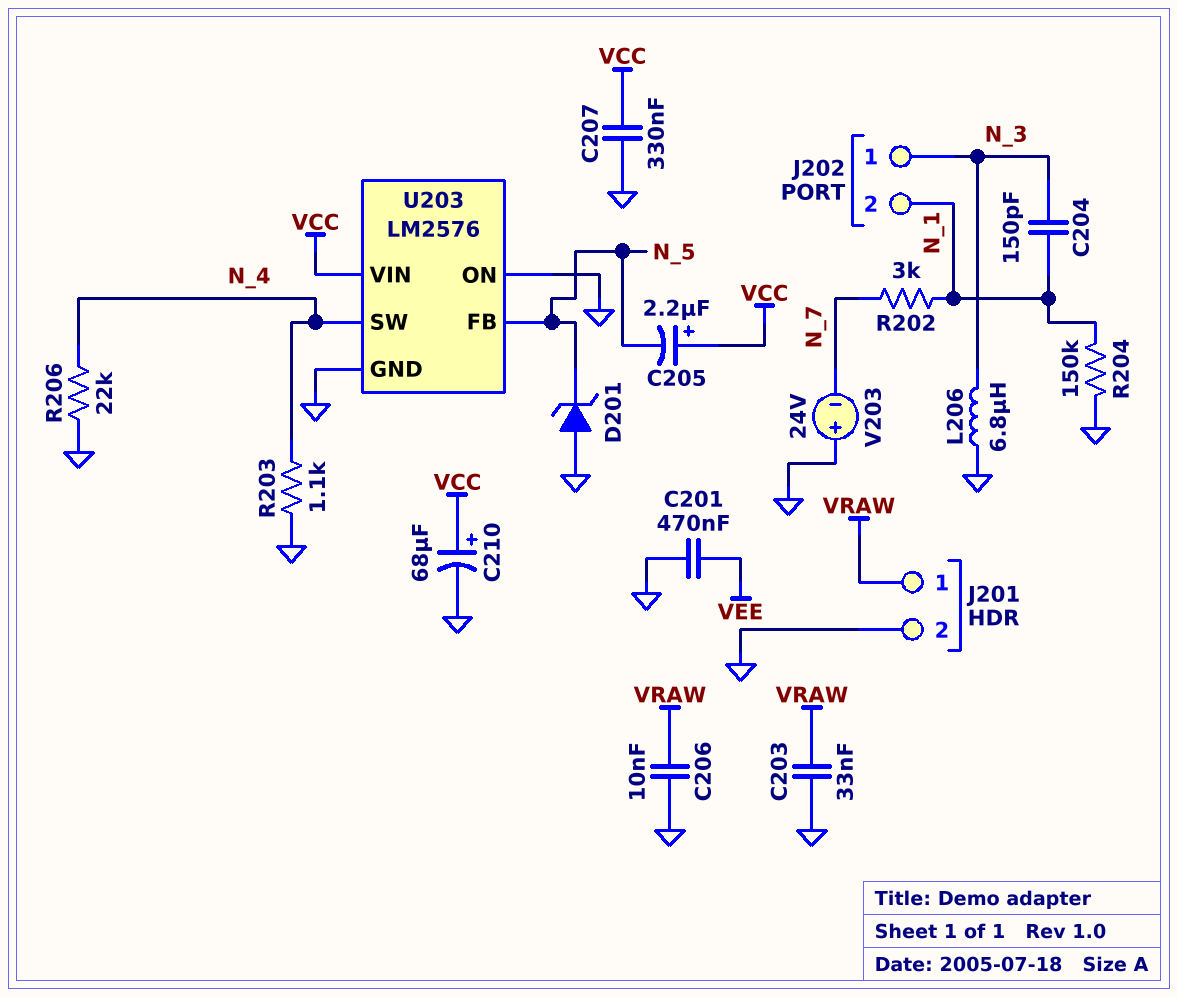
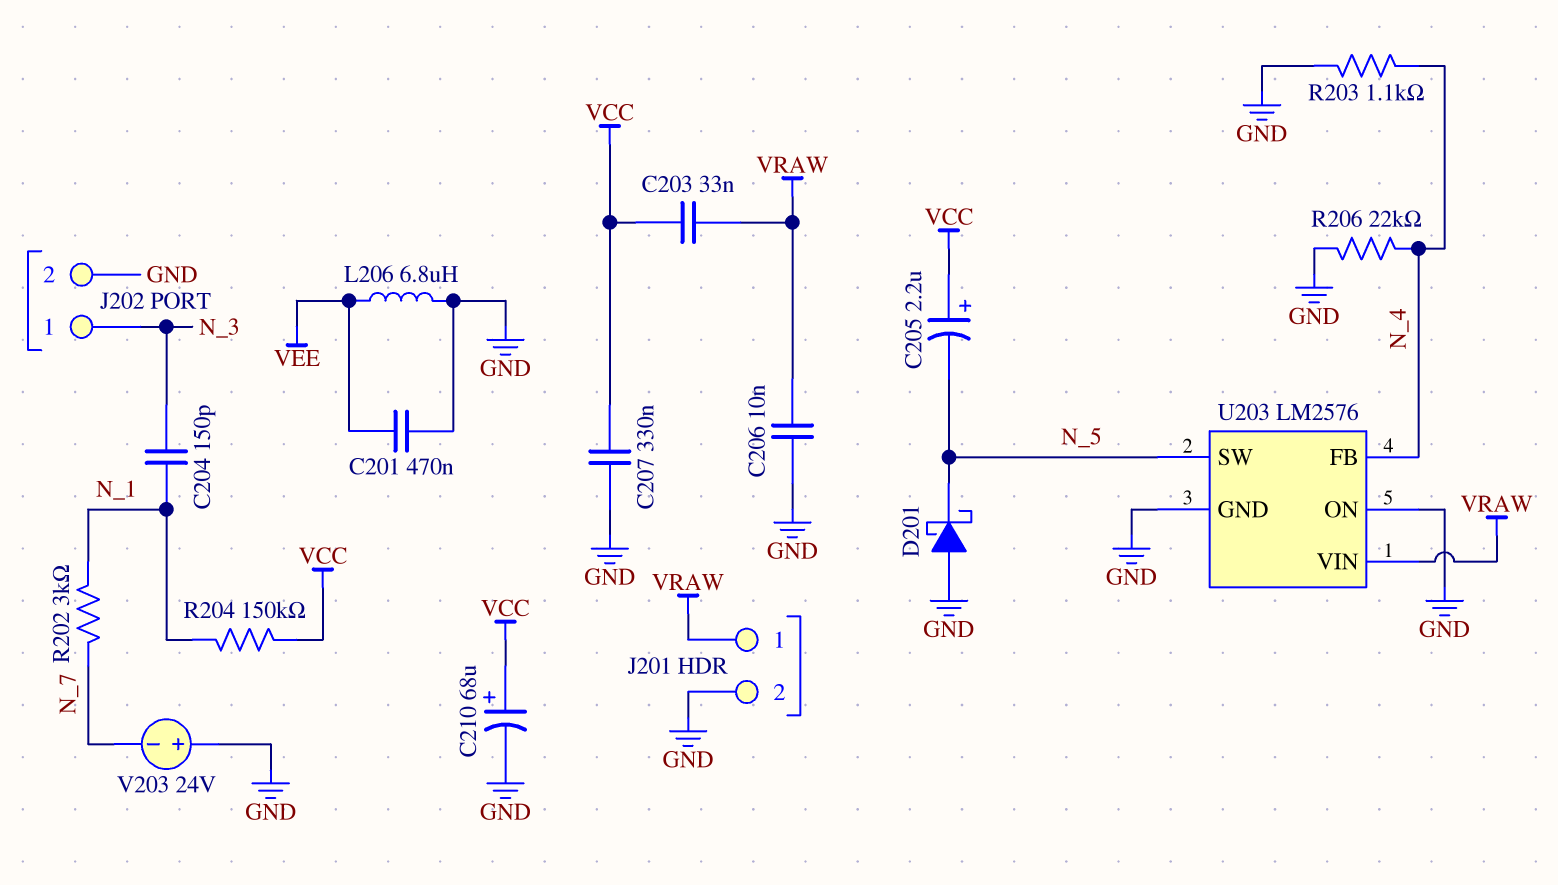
C203: 33nF (GND, VRAW) -> 33nF (VCC, VRAW)
D201: zener (A GND, K N_5) -> schottky (A GND, K N_5)
J202 pin 2: N_1 -> GND
L206: 6.8uH (GND, N_3) -> 6.8uH (GND, VEE)
R204: 150k (GND, N_1) -> 150k (N_1, VCC)
U203 pin FB: N_5 -> N_4
U203 pin SW: N_4 -> N_5
U203 pin VIN: VCC -> VRAW

